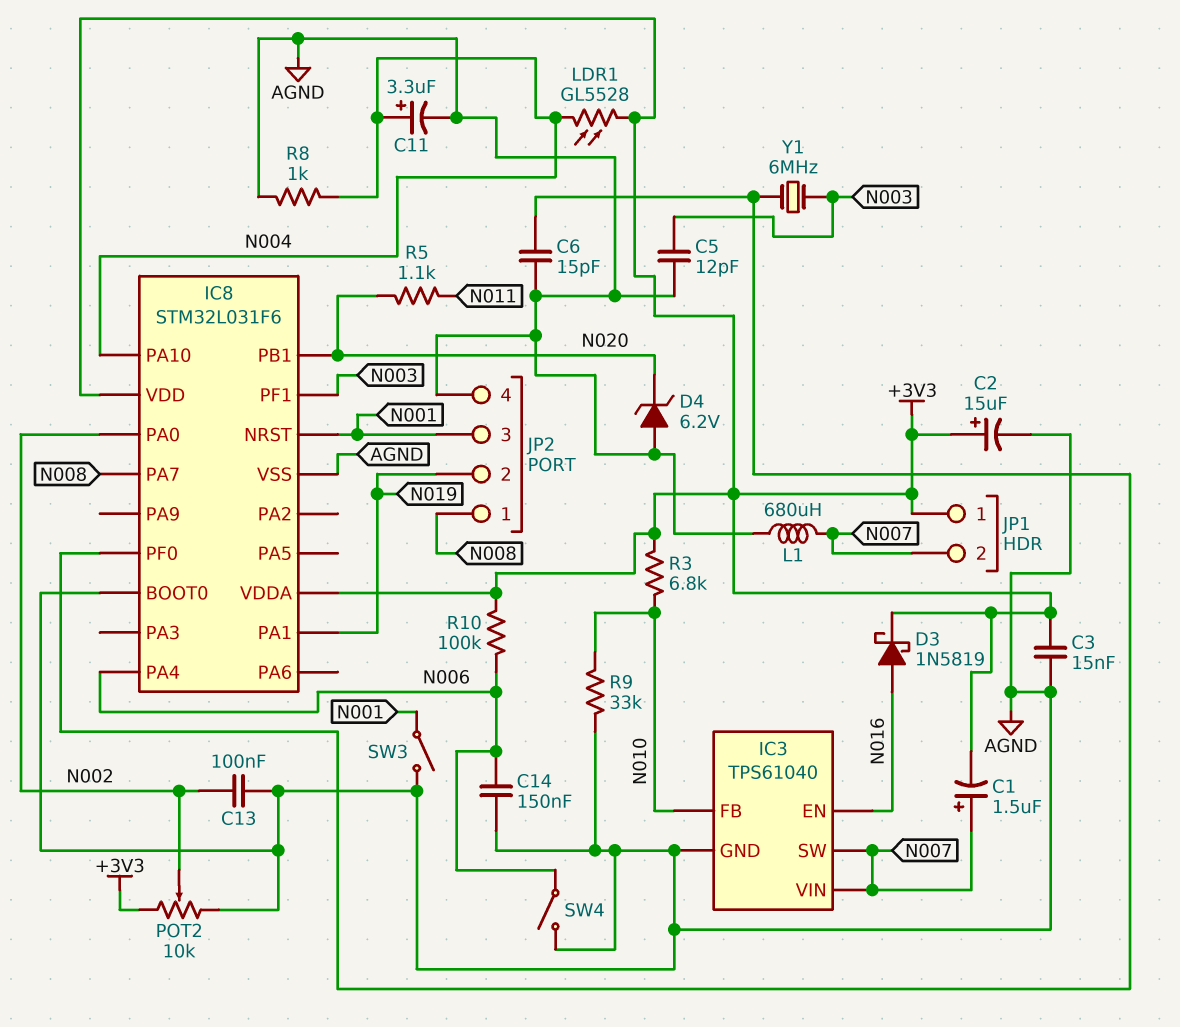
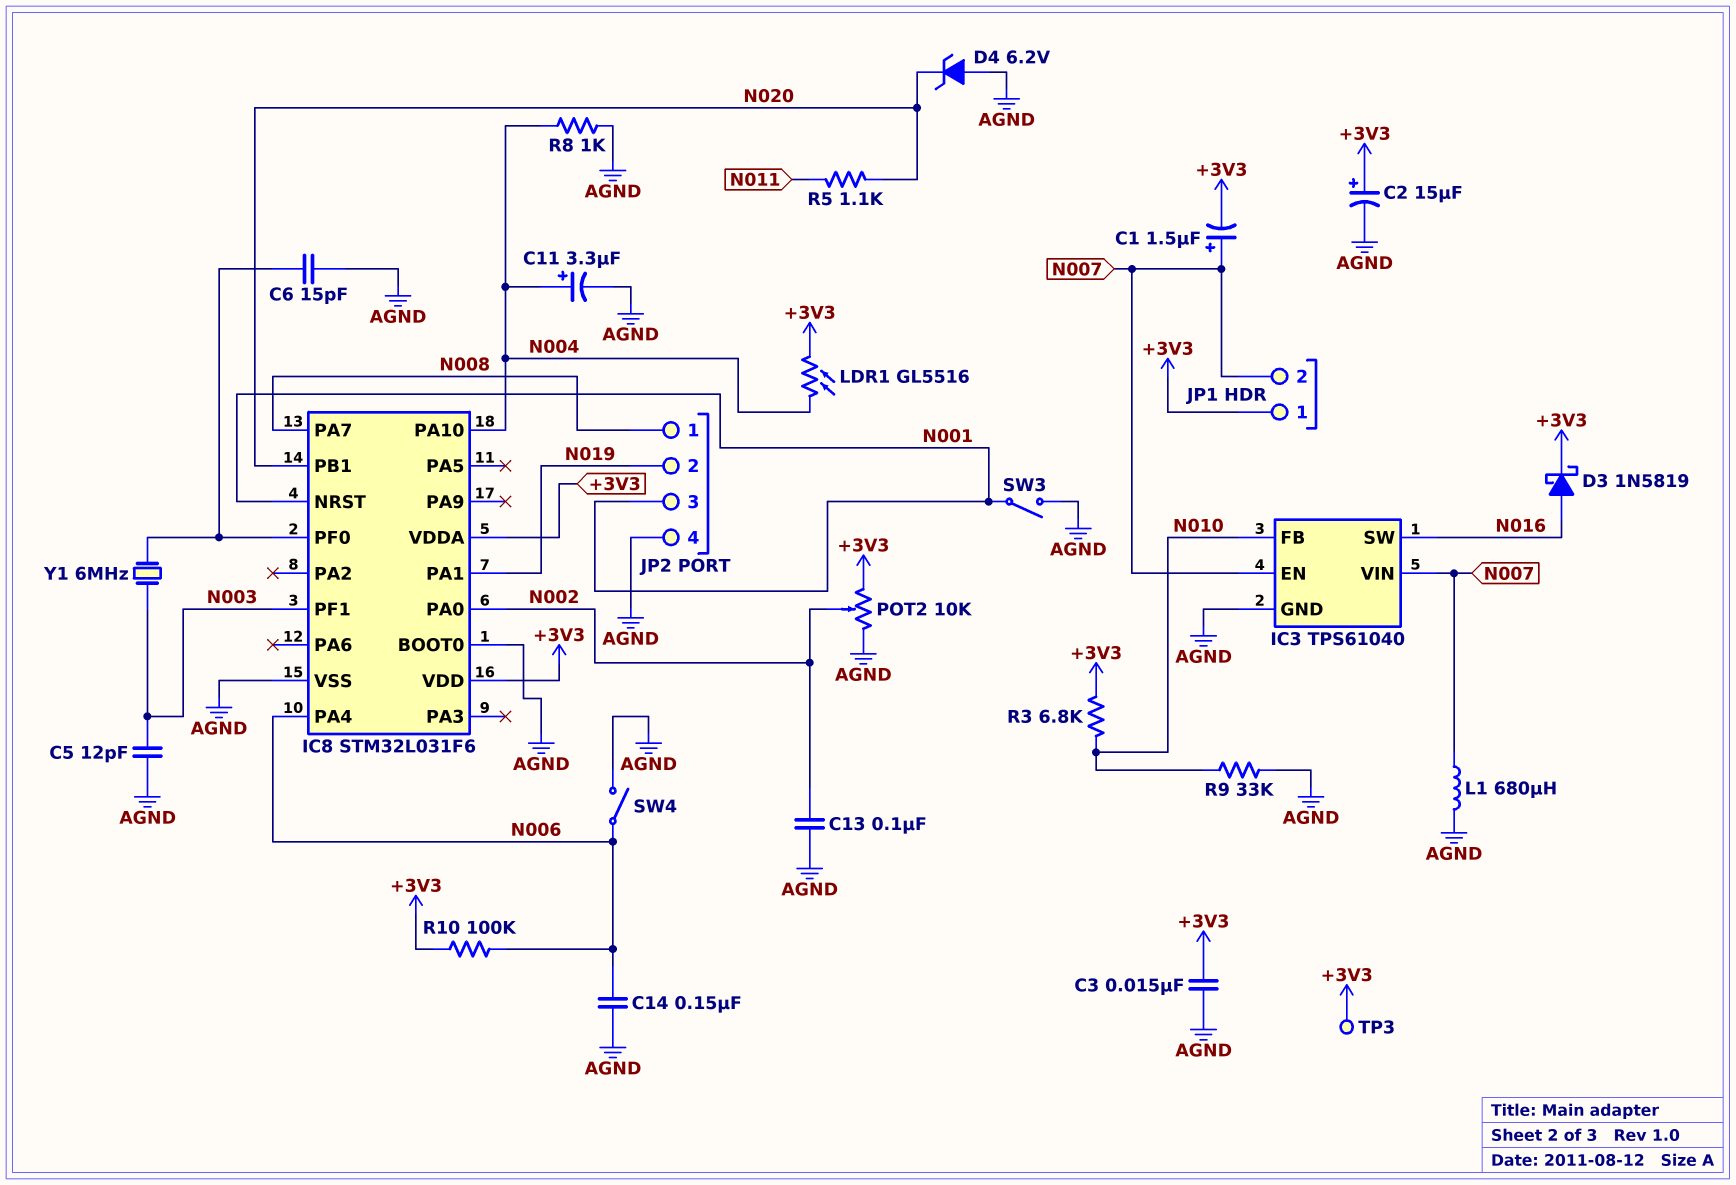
IC3 pin EN: N016 -> N007
IC3 pin SW: N007 -> N016
LDR1: GL5528 (+3V3, N004) -> GL5516 (+3V3, N004)
TP3: none -> test point (+3V3)

